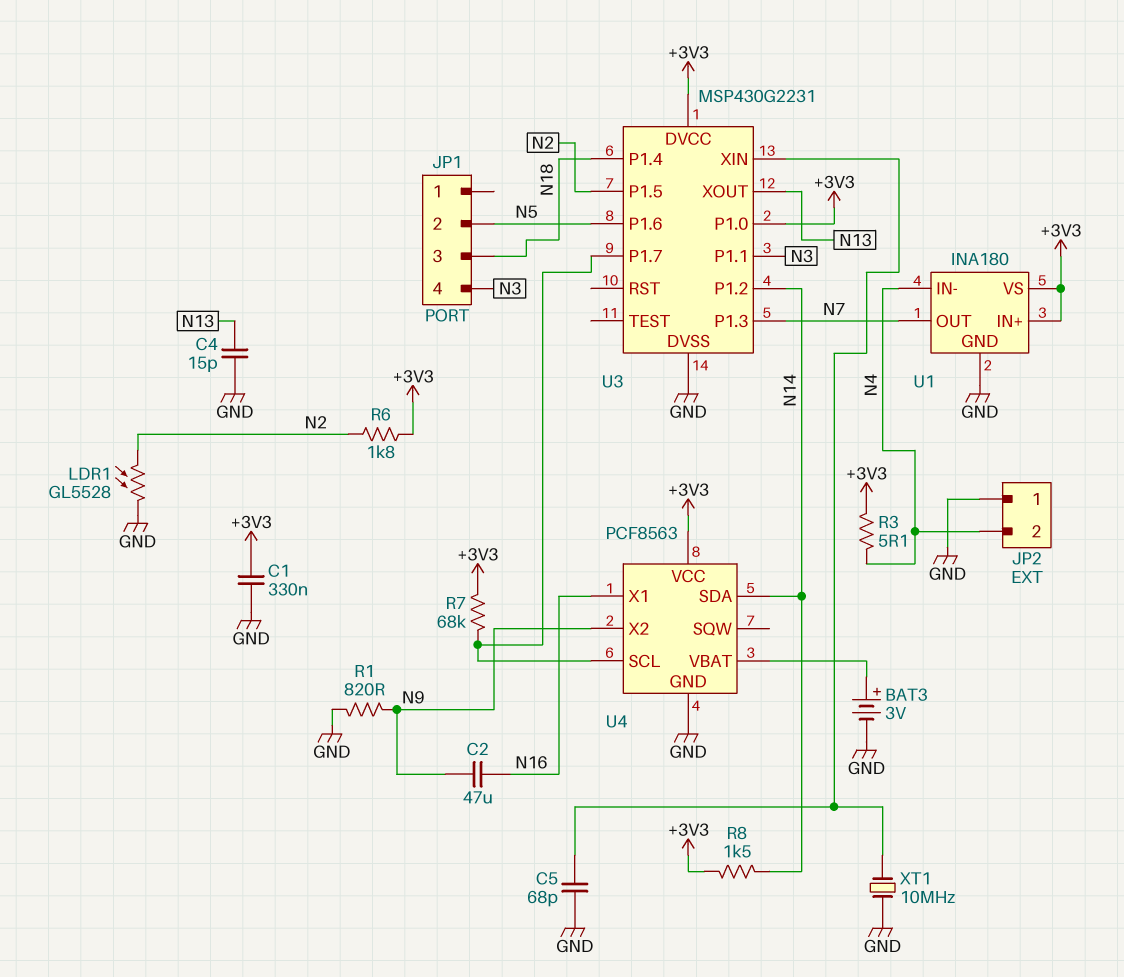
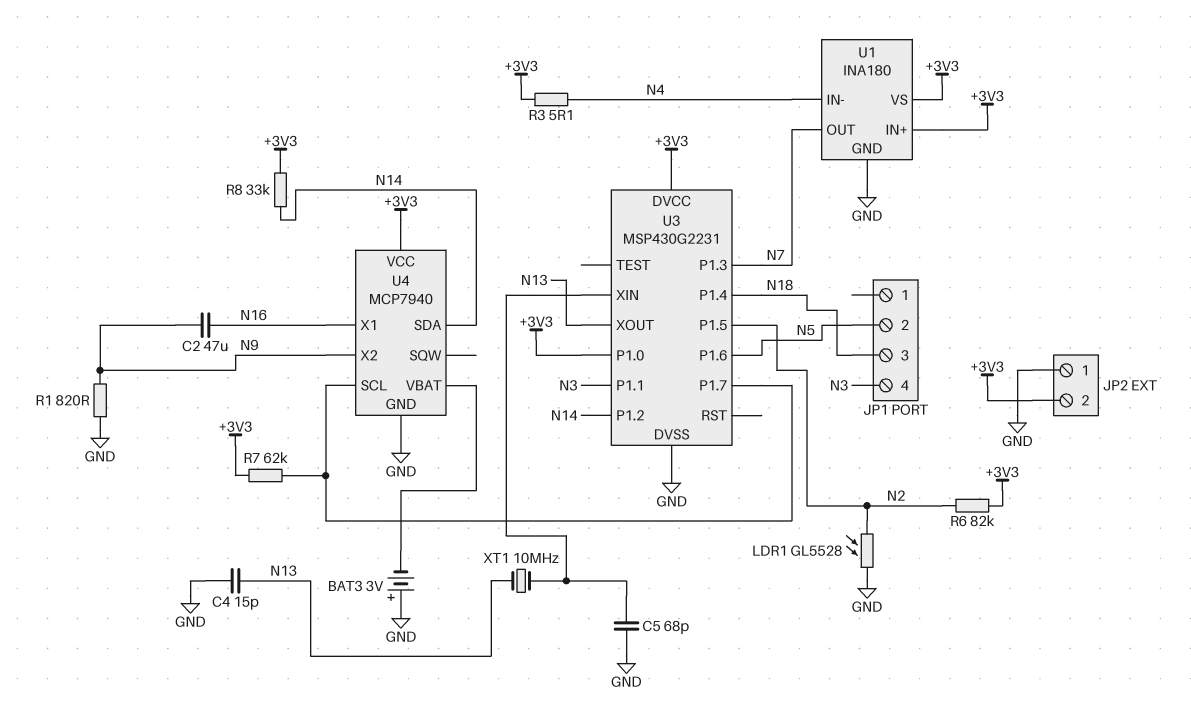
BAT3: 3V (plus U4/VBAT, minus GND) -> 3V (plus GND, minus U4/VBAT)
C1: 330nF (+3V3, GND) -> none
JP2 pin 2: N4 -> +3V3
R6: 1.8k (+3V3, N2) -> 82k (+3V3, N2)
R7: 68k (+3V3, U3/P1.7) -> 62k (+3V3, U3/P1.7)
R8: 1.5k (+3V3, N14) -> 33k (+3V3, N14)
U4: PCF8563 -> MCP7940
XT1: 10MHz (GND, U3/XIN) -> 10MHz (N13, U3/XIN)

